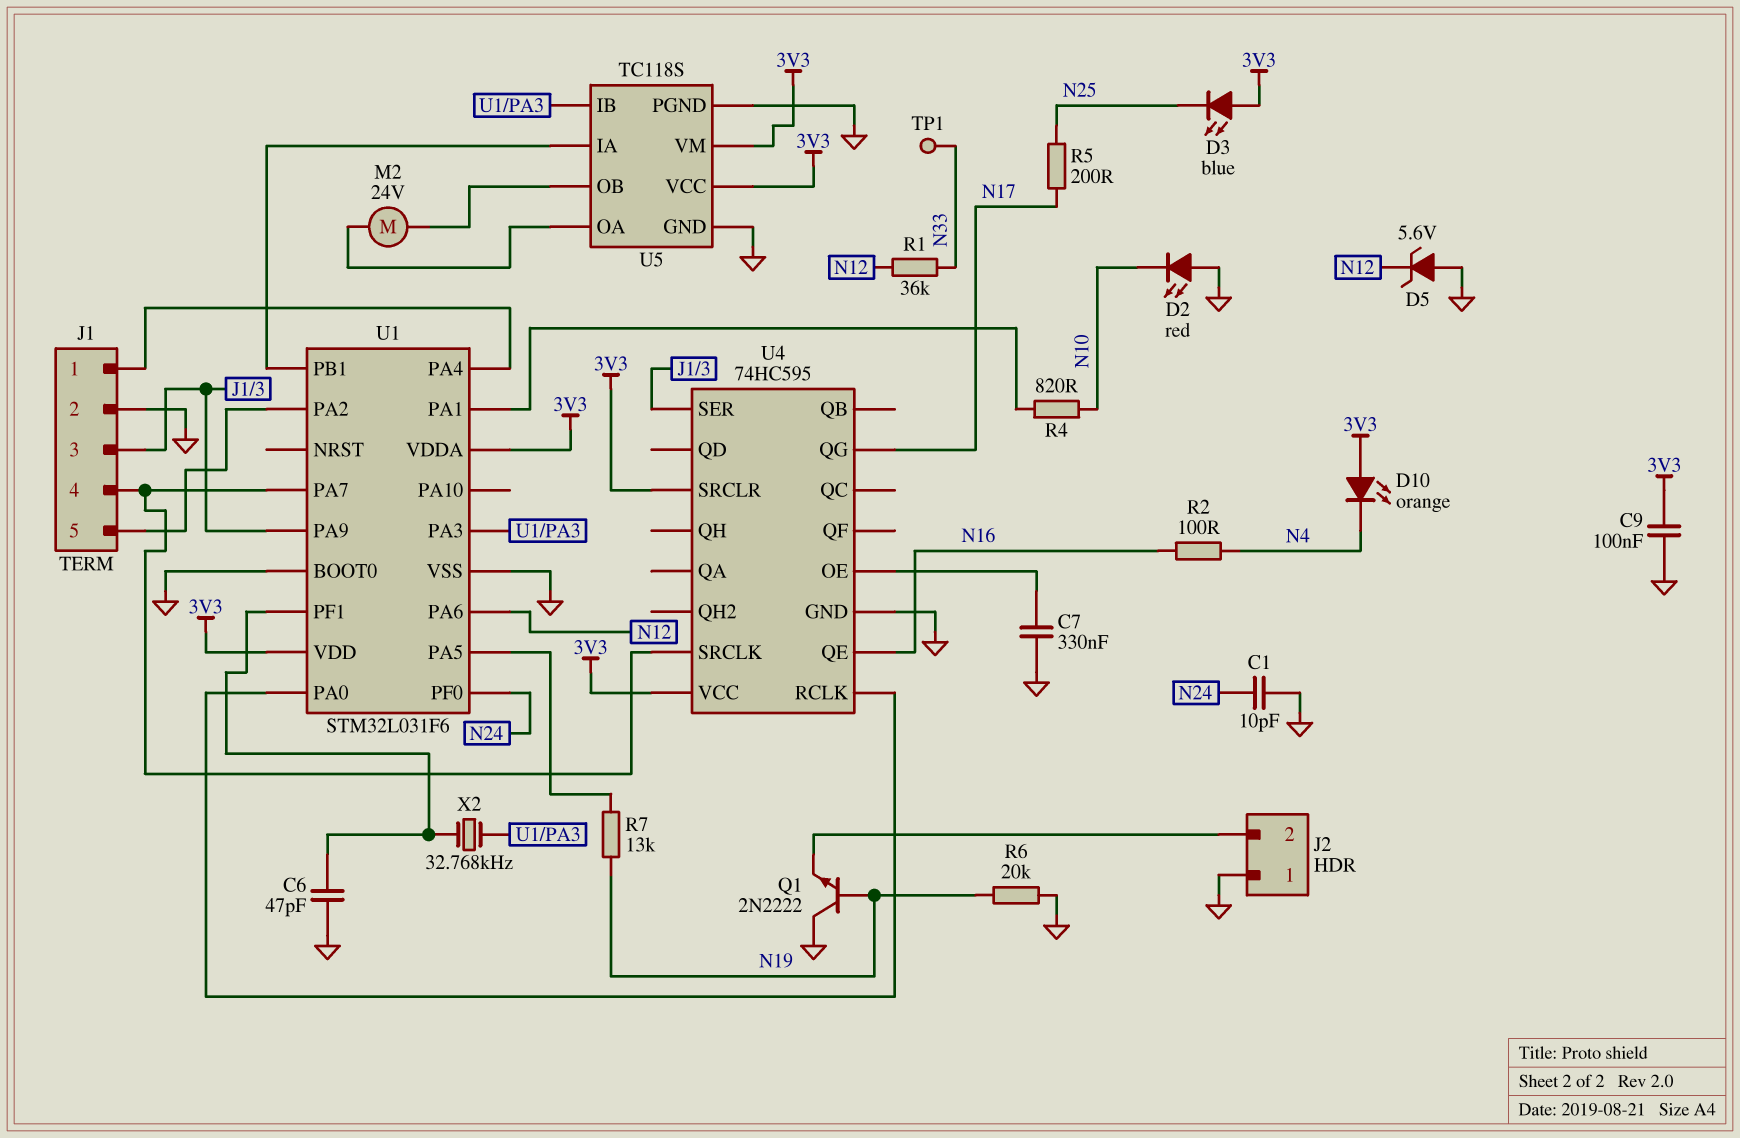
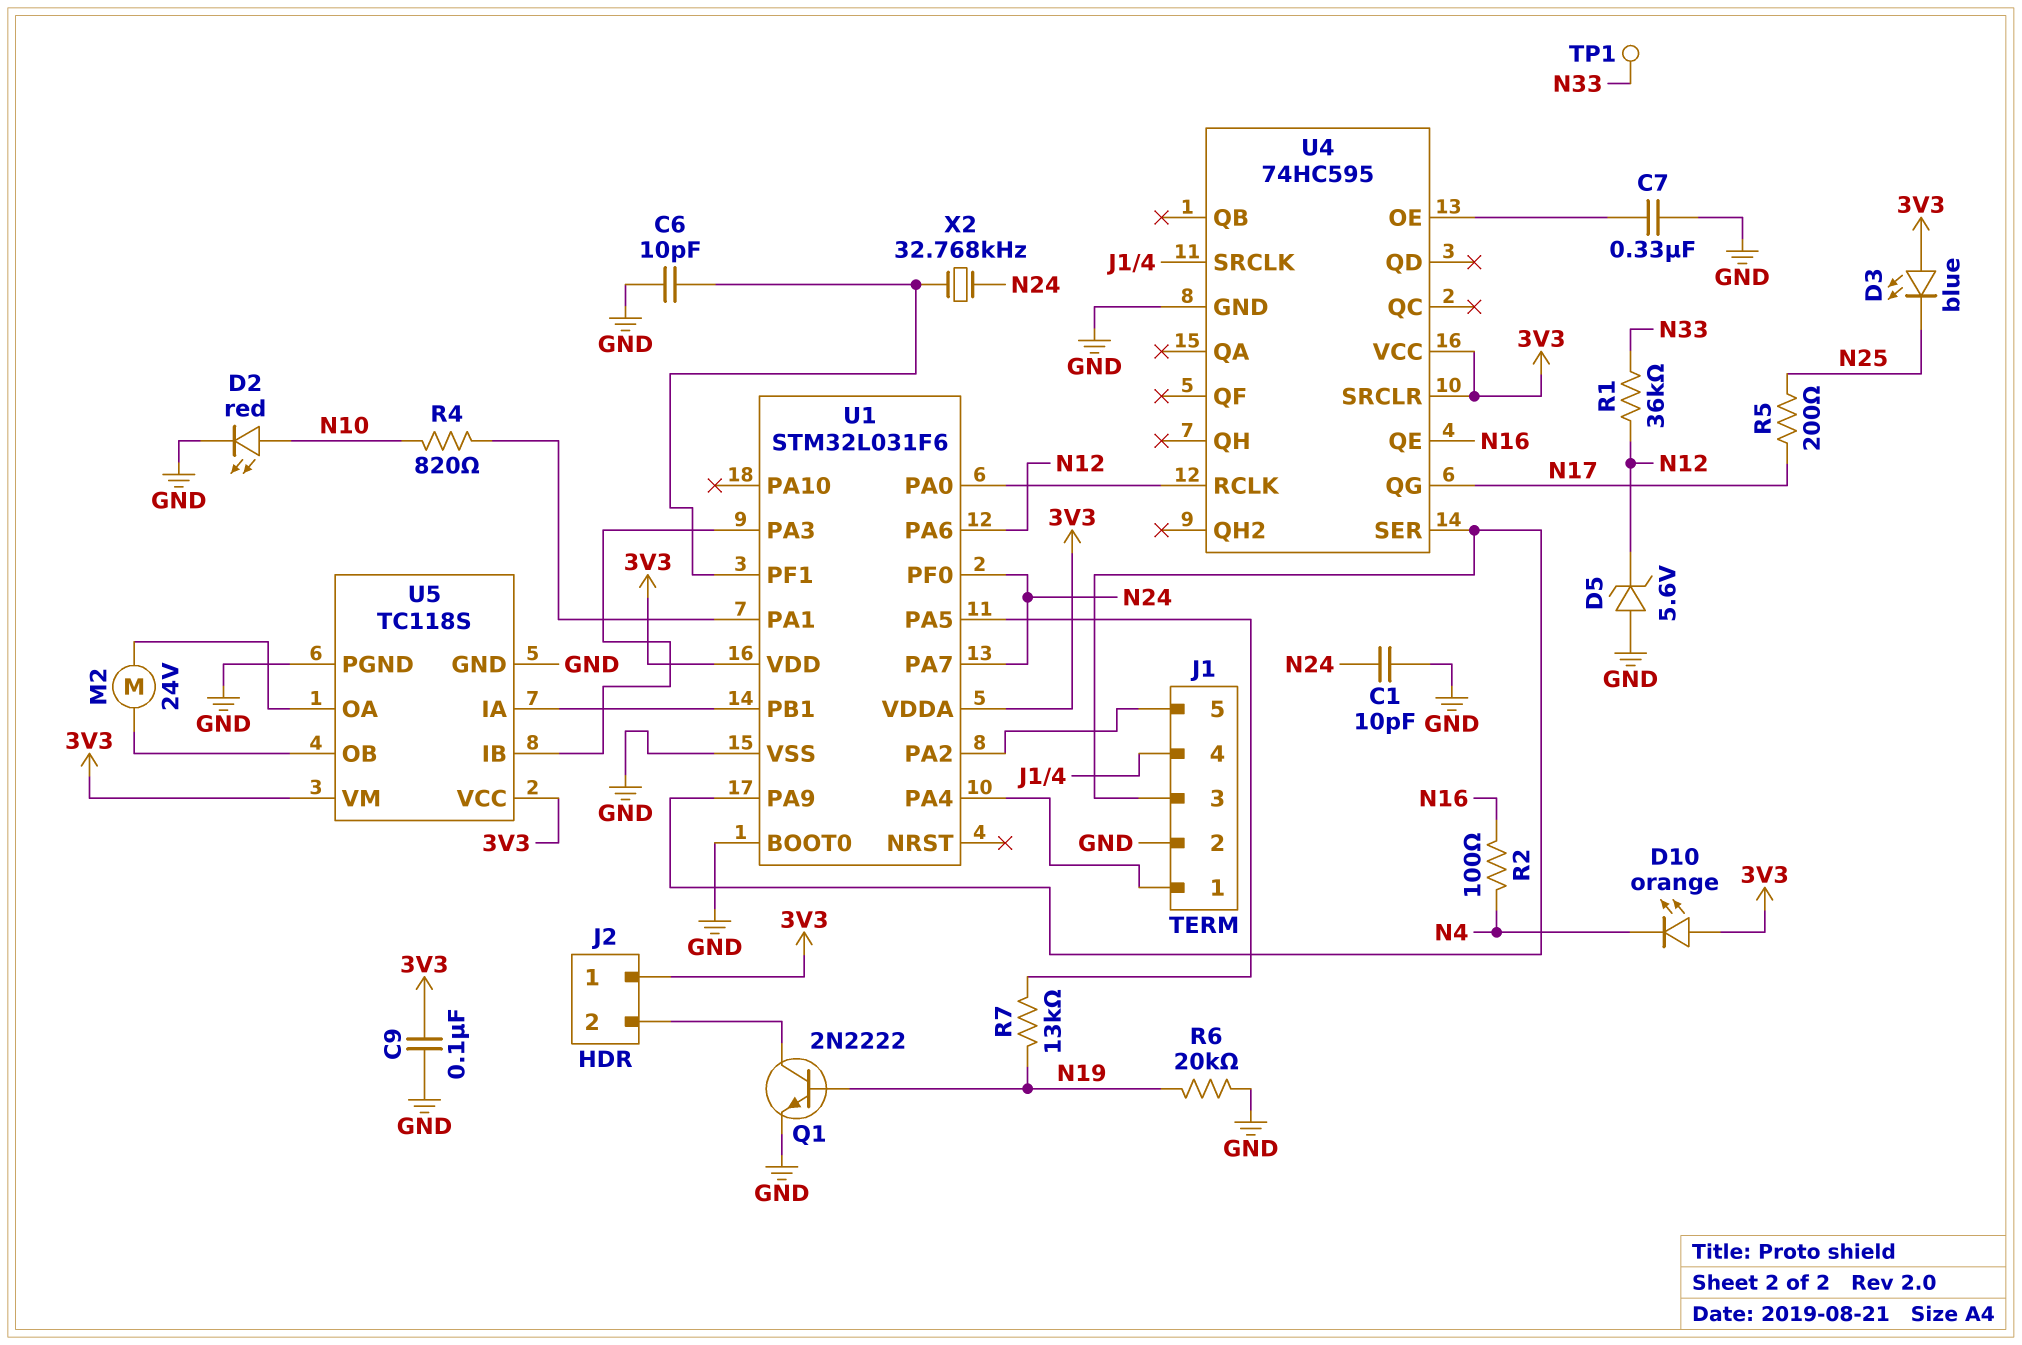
C6: 47pF (GND, U1/PF1) -> 10pF (GND, U1/PF1)
D2: LED red (A GND, K N10) -> LED red (A N10, K GND)
J2 pin 1: GND -> 3V3
Q1: NPN 2N2222 (B N19, C GND, E J2/2) -> NPN 2N2222 (B N19, C J2/2, E GND)
U1 pin PA7: J1/4 -> N24
X2: 32.768kHz (U1/PA3, U1/PF1) -> 32.768kHz (N24, U1/PF1)

